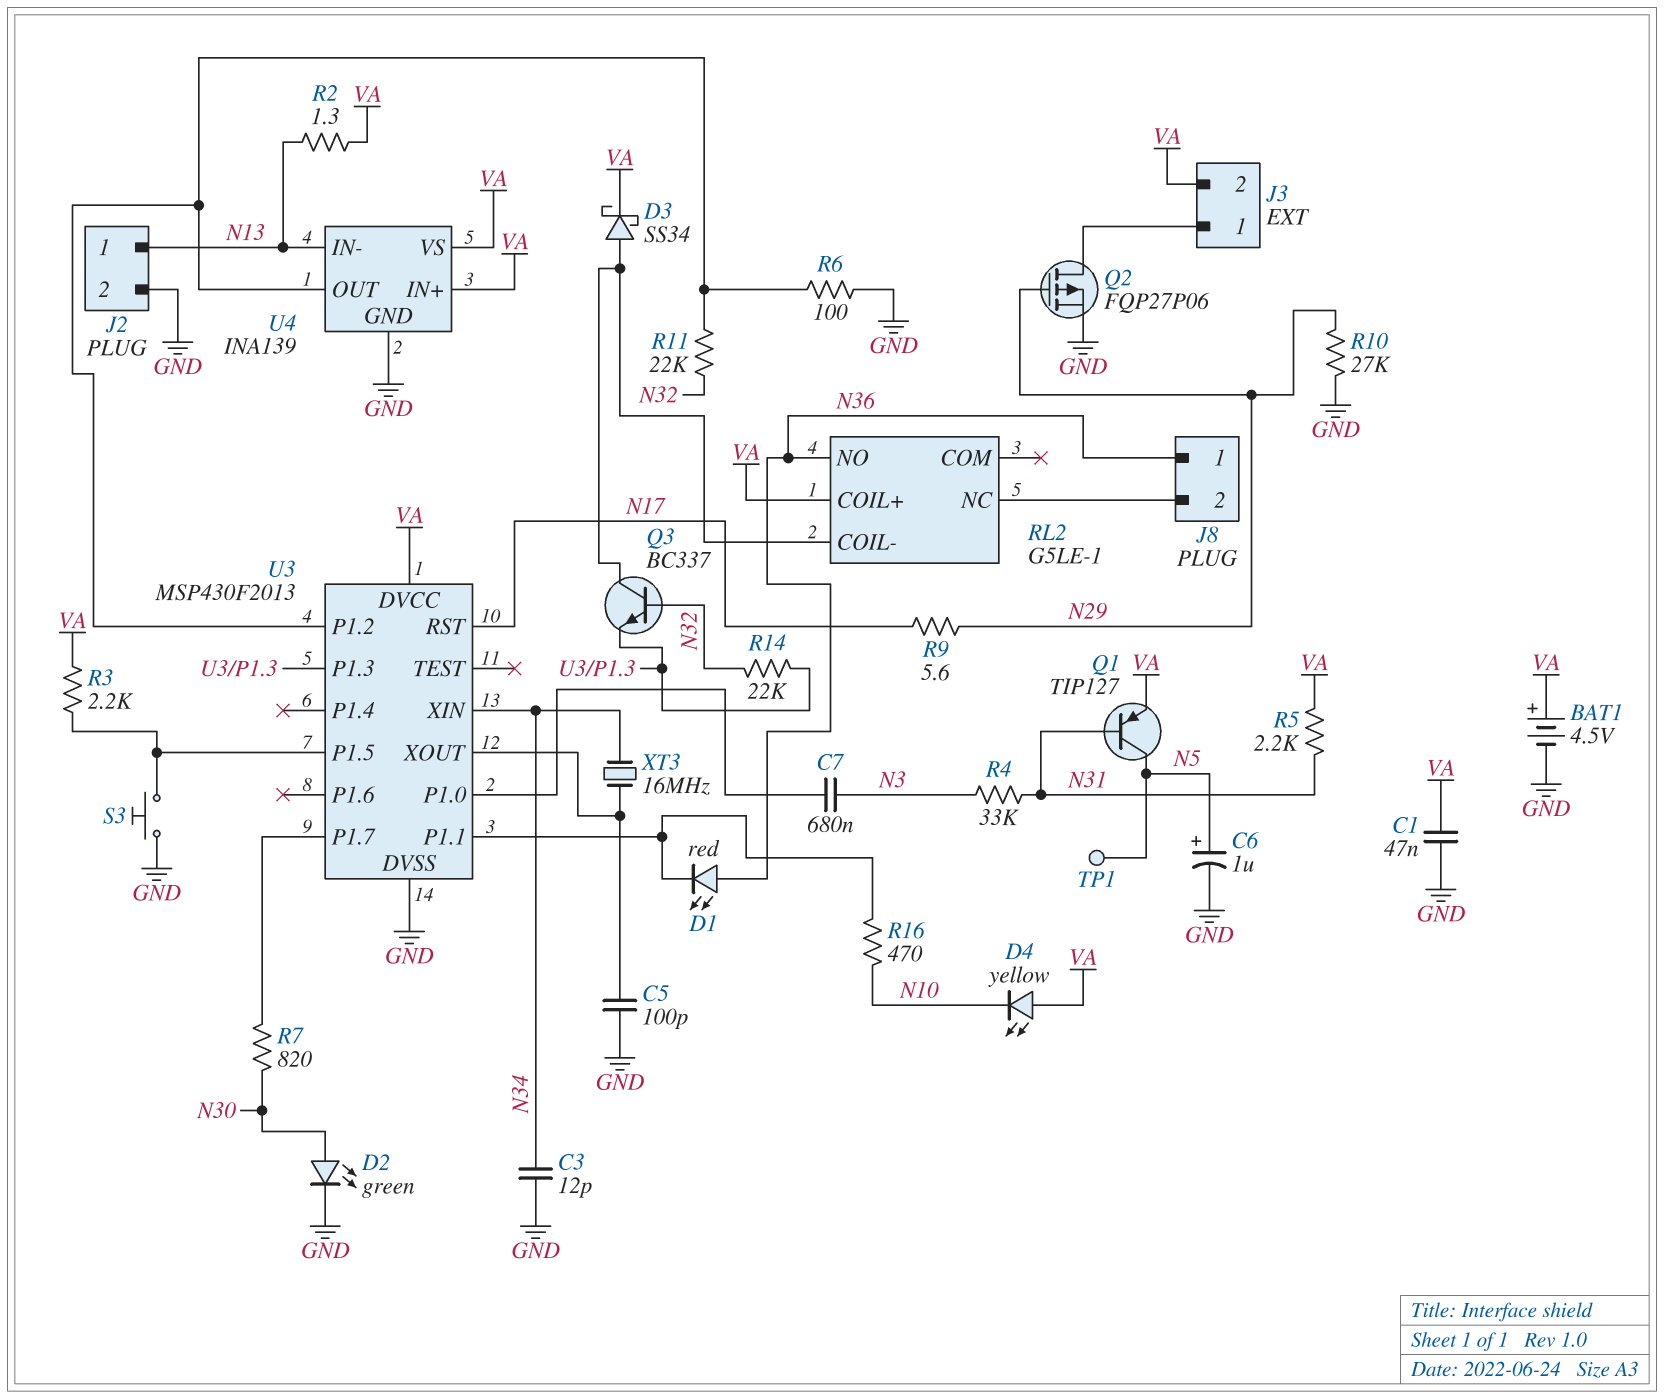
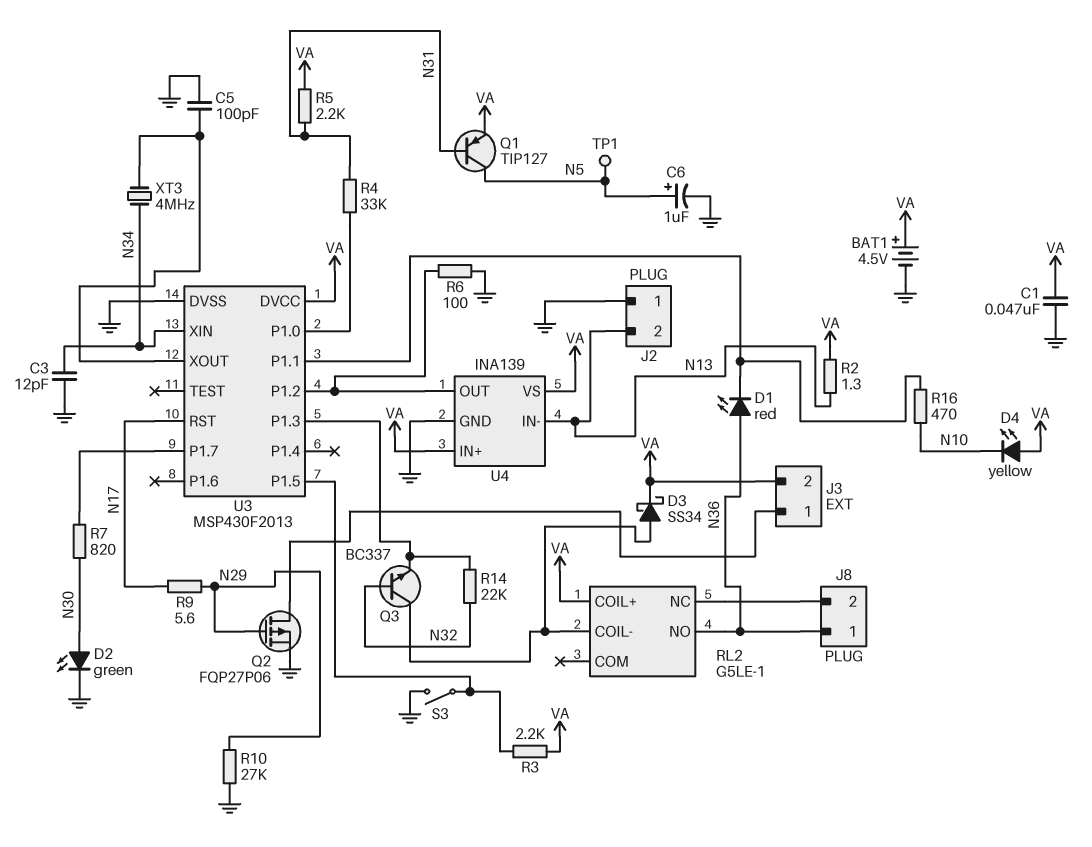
C7: 680nF (N3, U3/P1.0) -> none
J2 pin 1: N13 -> GND
J2 pin 2: GND -> N13
R4: 33k (N3, N31) -> 33k (N31, U3/P1.0)
R11: 22k (N32, U3/P1.2) -> none
S3: button (GND, U3/P1.5) -> switch (GND, U3/P1.5)
XT3: 16MHz (N34, U3/XOUT) -> 4MHz (N34, U3/XOUT)

